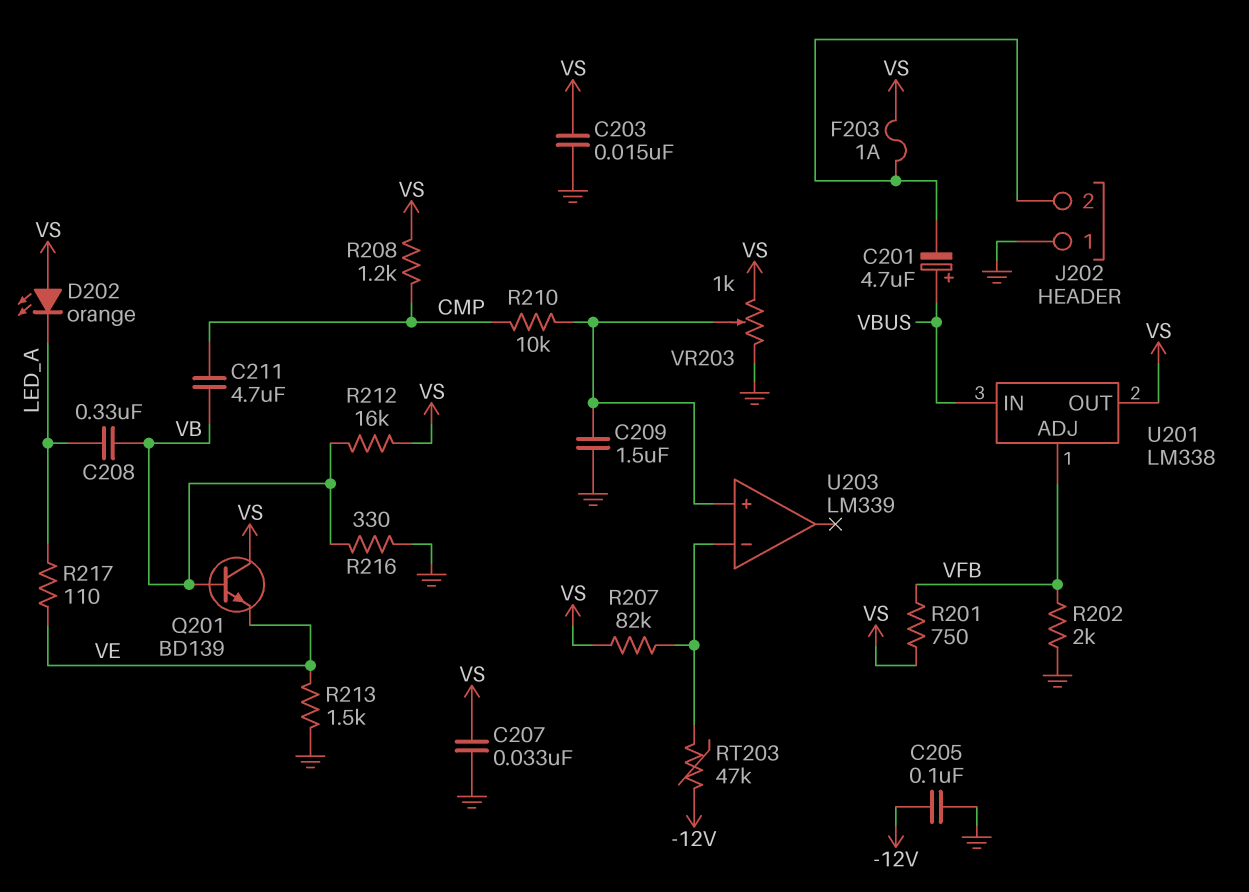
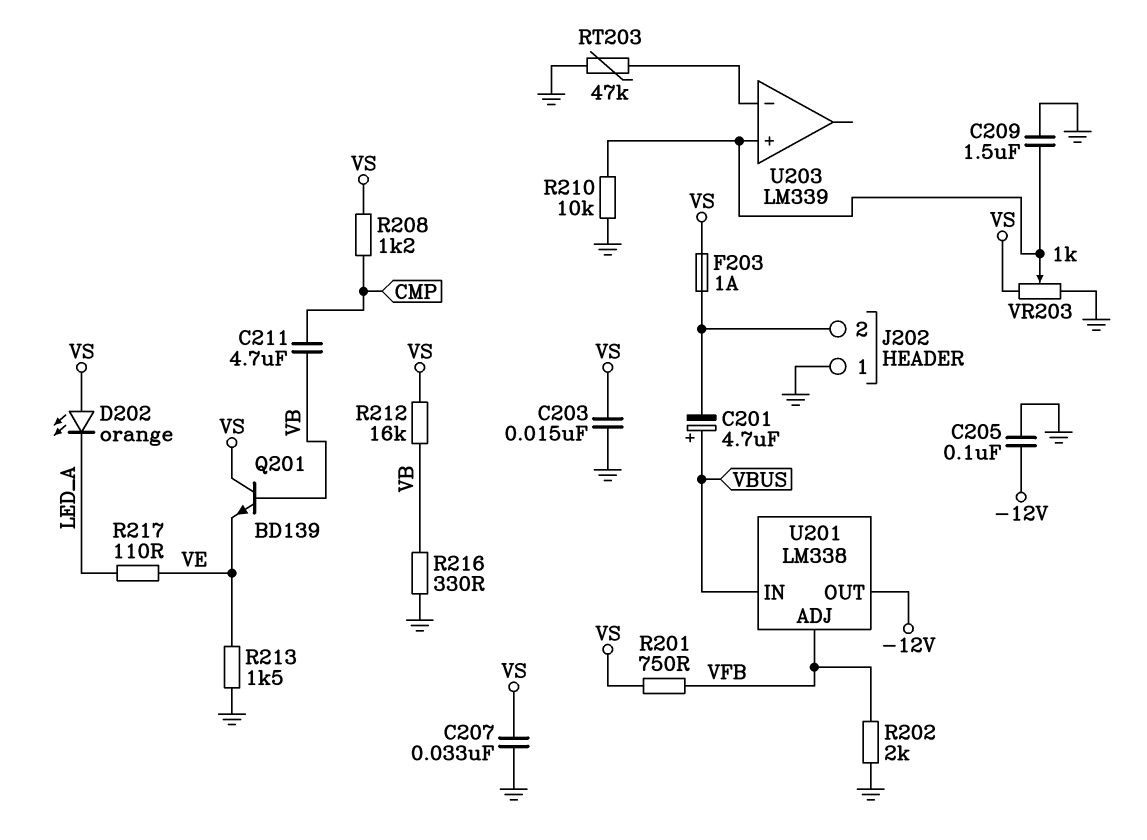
C208: 330nF (LED_A, VB) -> none
R207: 82k (U203/in-, VS) -> none
R210: 10k (CMP, U203/in+) -> 10k (GND, U203/in+)
RT203: 47k (-12V, U203/in-) -> 47k (GND, U203/in-)
U201 pin OUT: VS -> -12V

